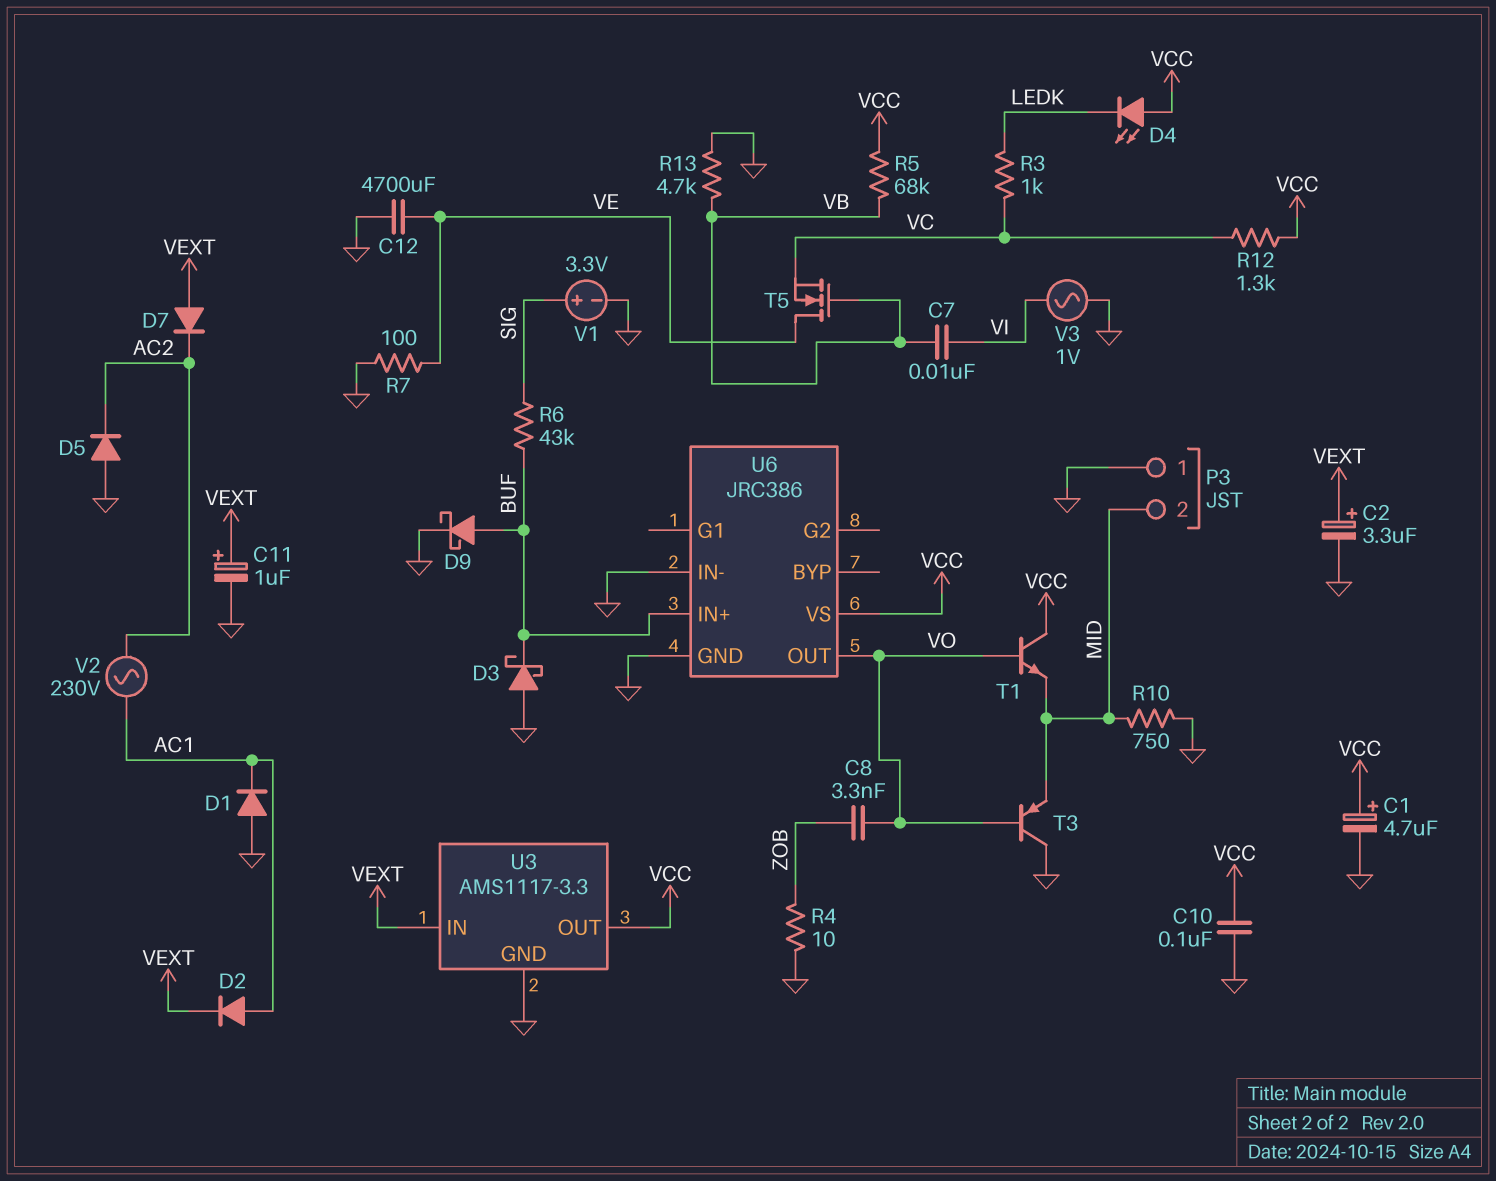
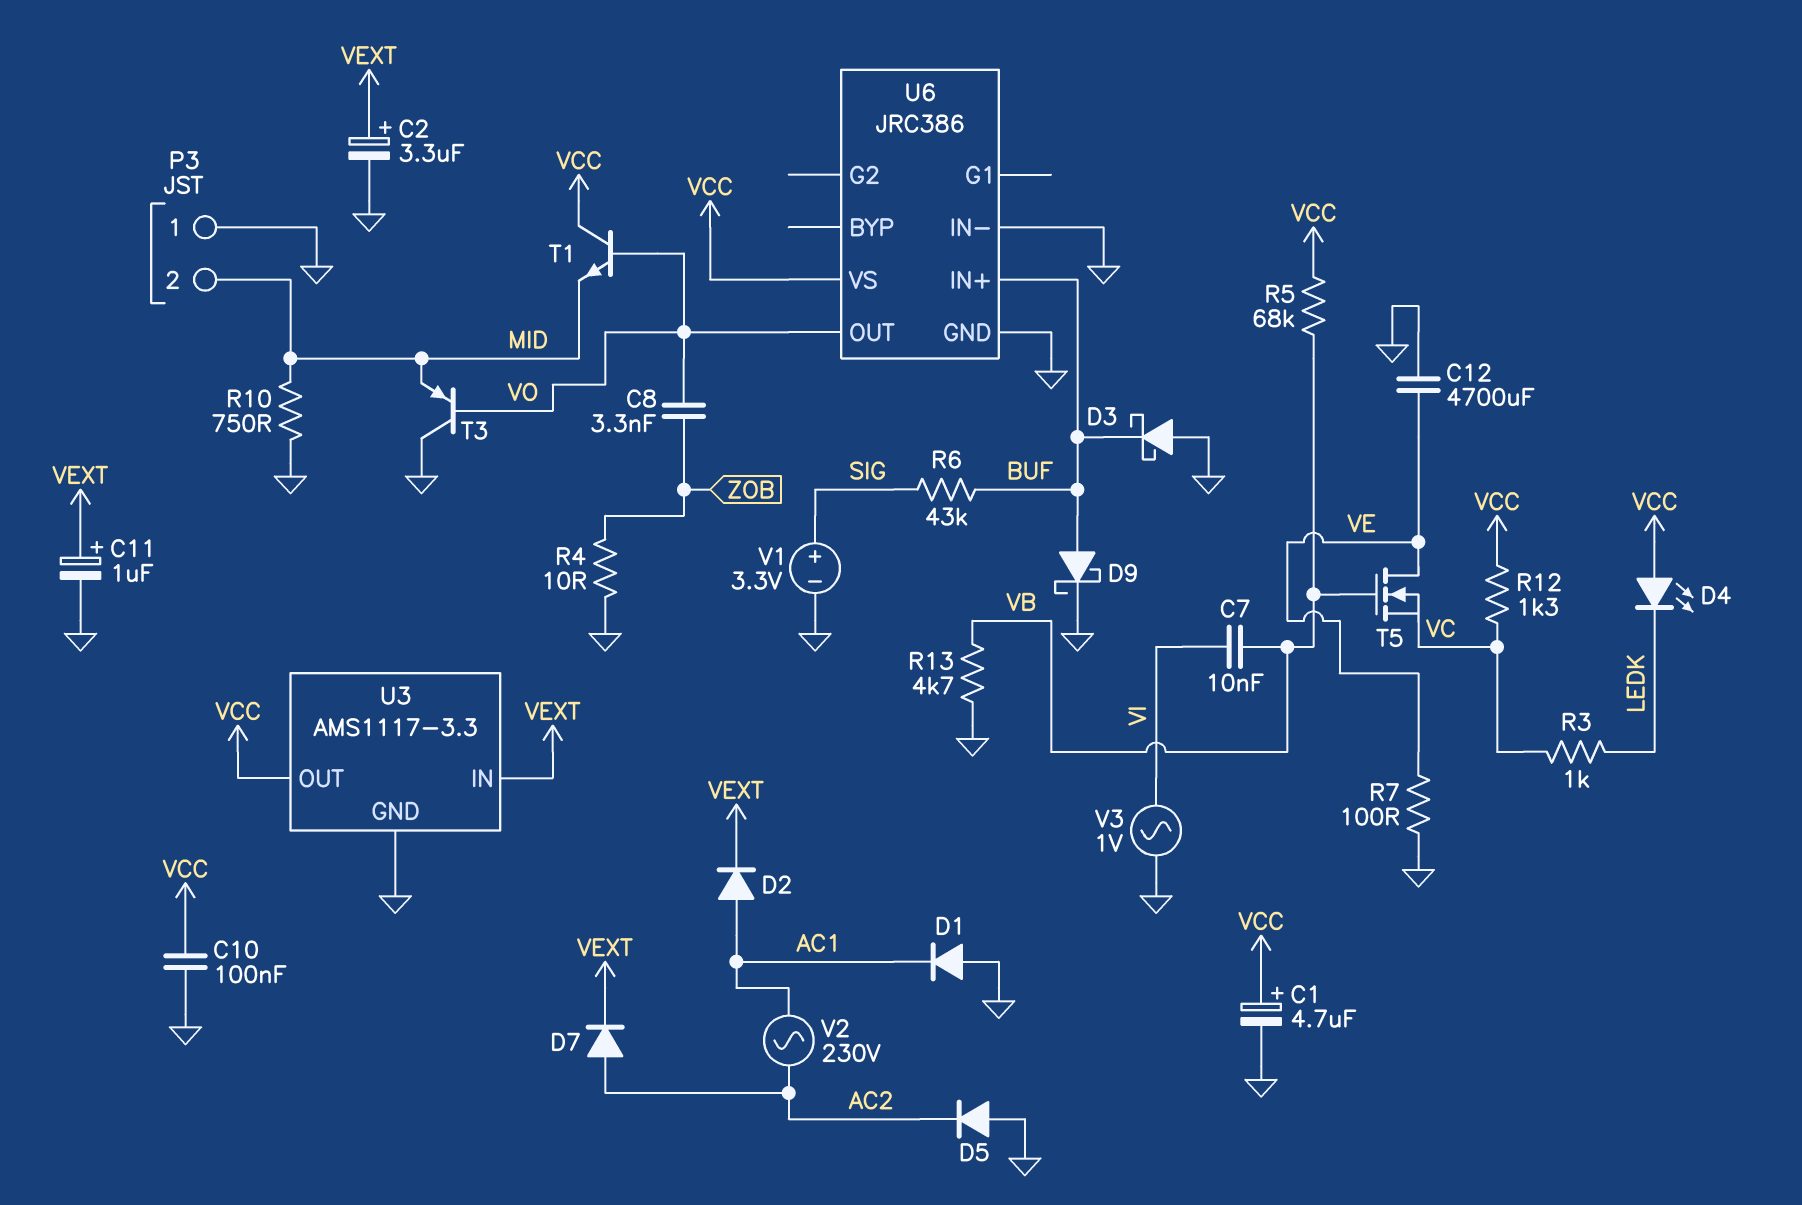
D7: diode (A VEXT, K AC2) -> diode (A AC2, K VEXT)

